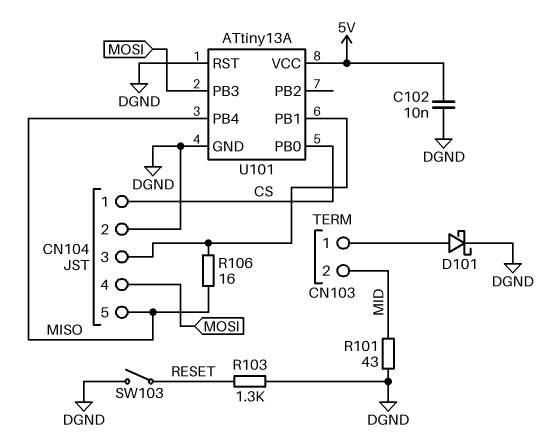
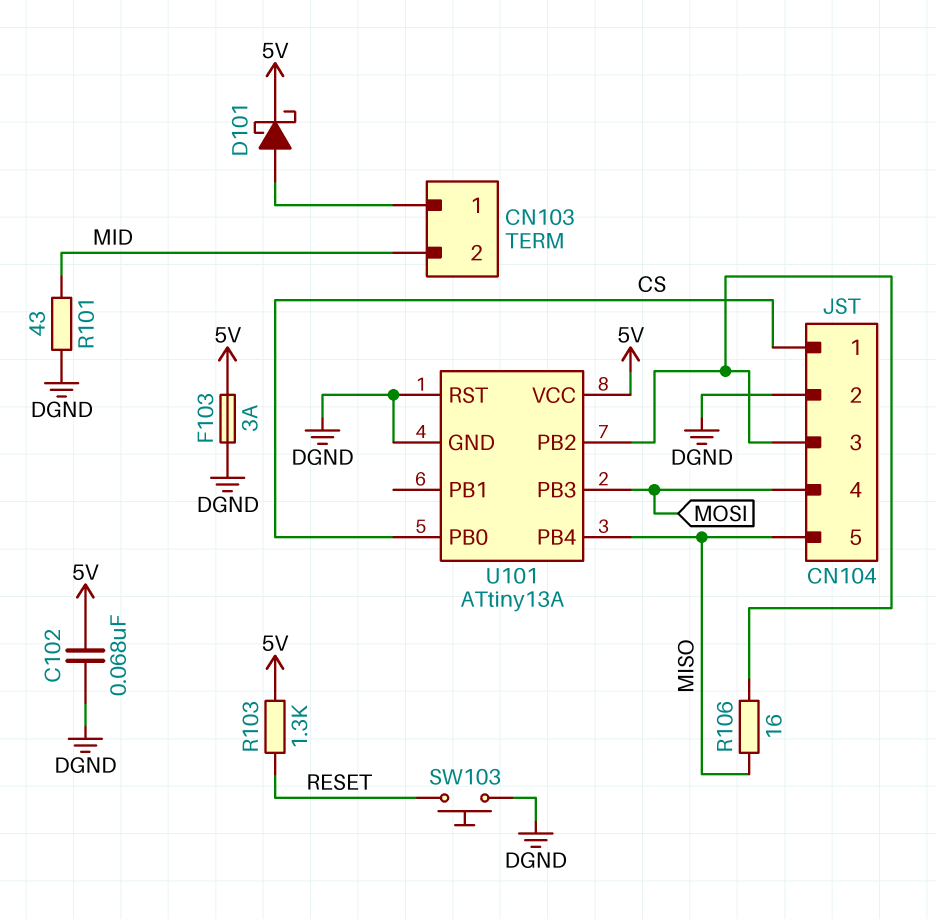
C102: 10nF (5V, DGND) -> 68nF (5V, DGND)
D101: schottky (A CN103/1, K DGND) -> schottky (A CN103/1, K 5V)
F103: none -> 3A (5V, DGND)
R103: 1.3k (DGND, RESET) -> 1.3k (5V, RESET)
SW103: switch (DGND, RESET) -> button (DGND, RESET)
U101 pin PB1: CN104/3 -> none
U101 pin PB2: none -> CN104/3

